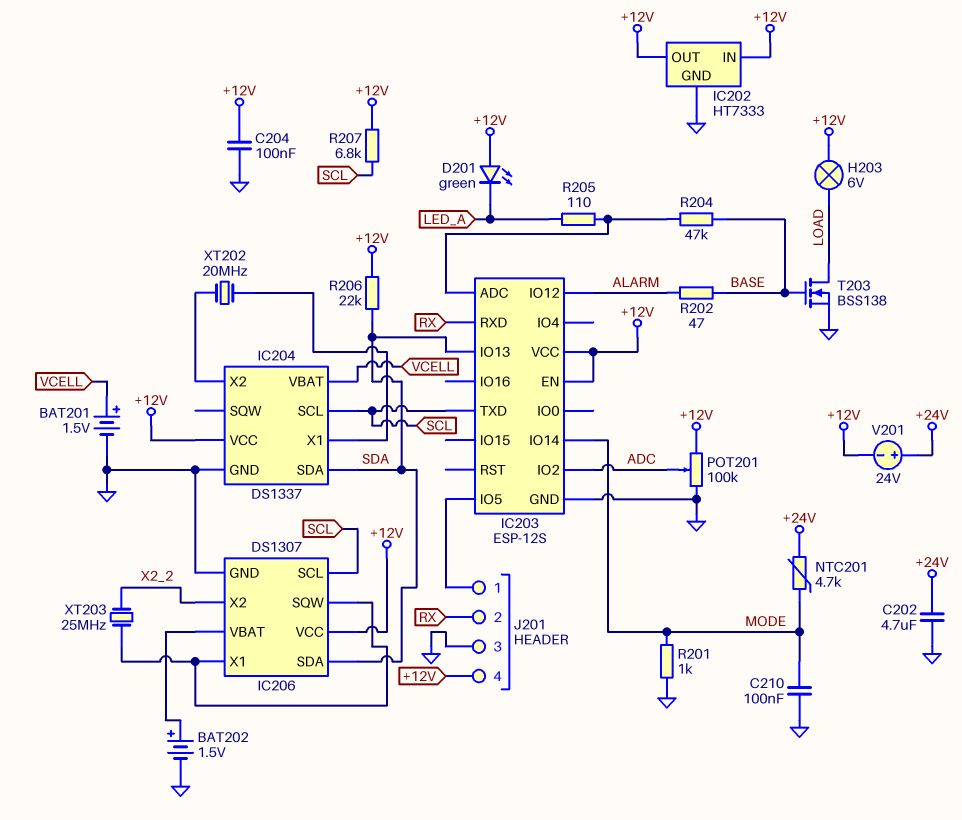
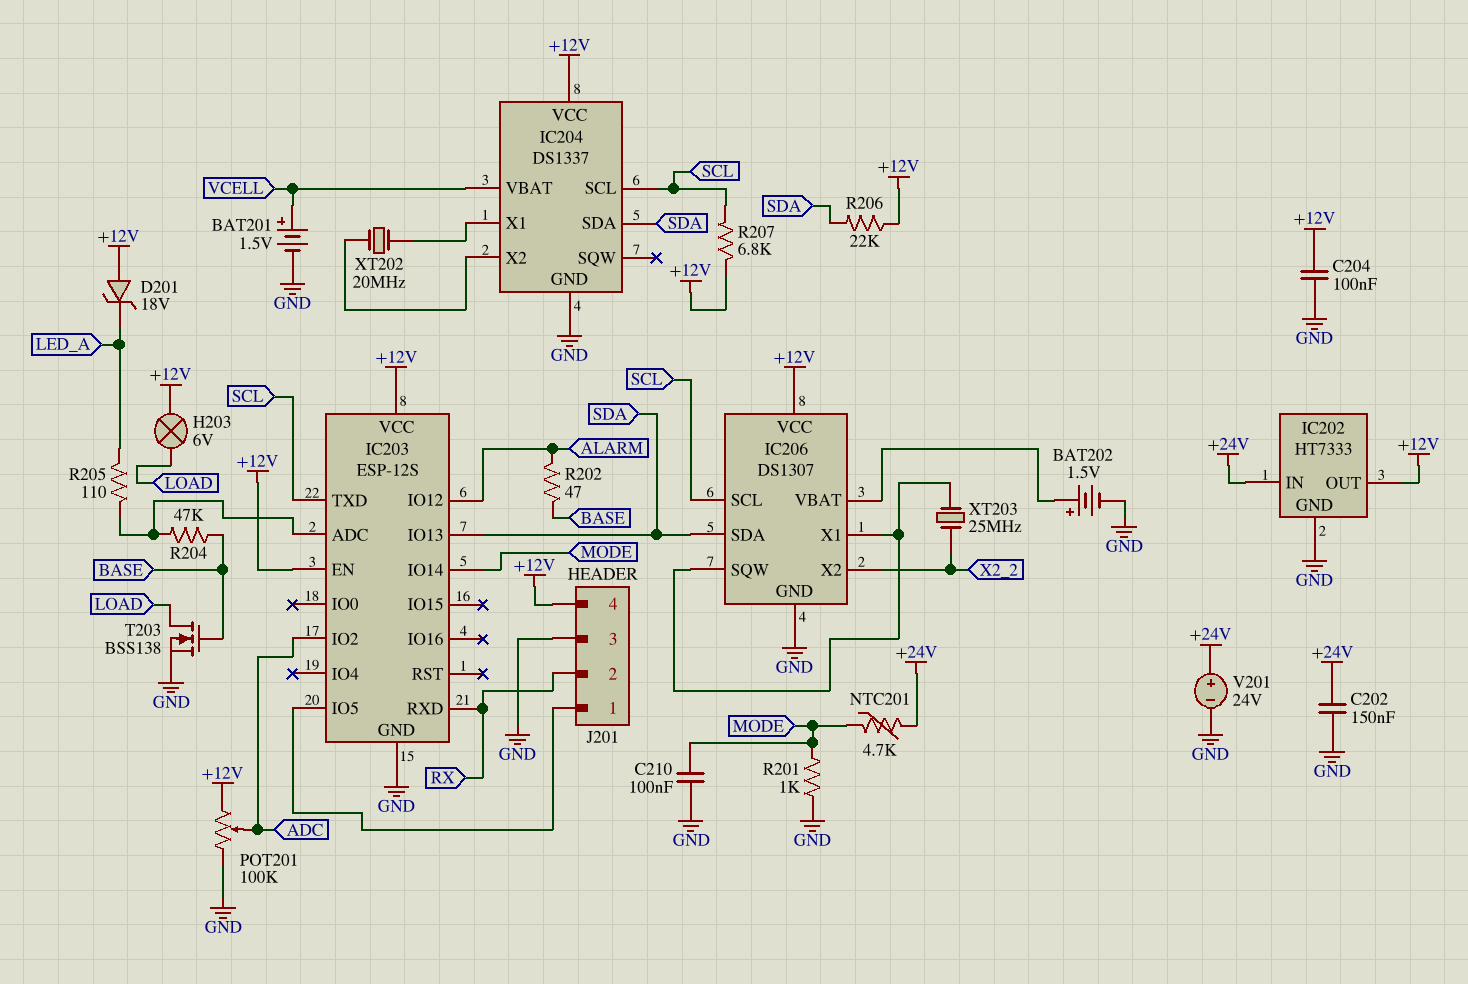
C202: 4.7uF (+24V, GND) -> 150nF (+24V, GND)
D201: LED green (A +12V, K LED_A) -> zener 18V (A +12V, K LED_A)
IC202 pin IN: +12V -> +24V
V201: 24V (plus +24V, minus +12V) -> 24V (plus +24V, minus GND)

